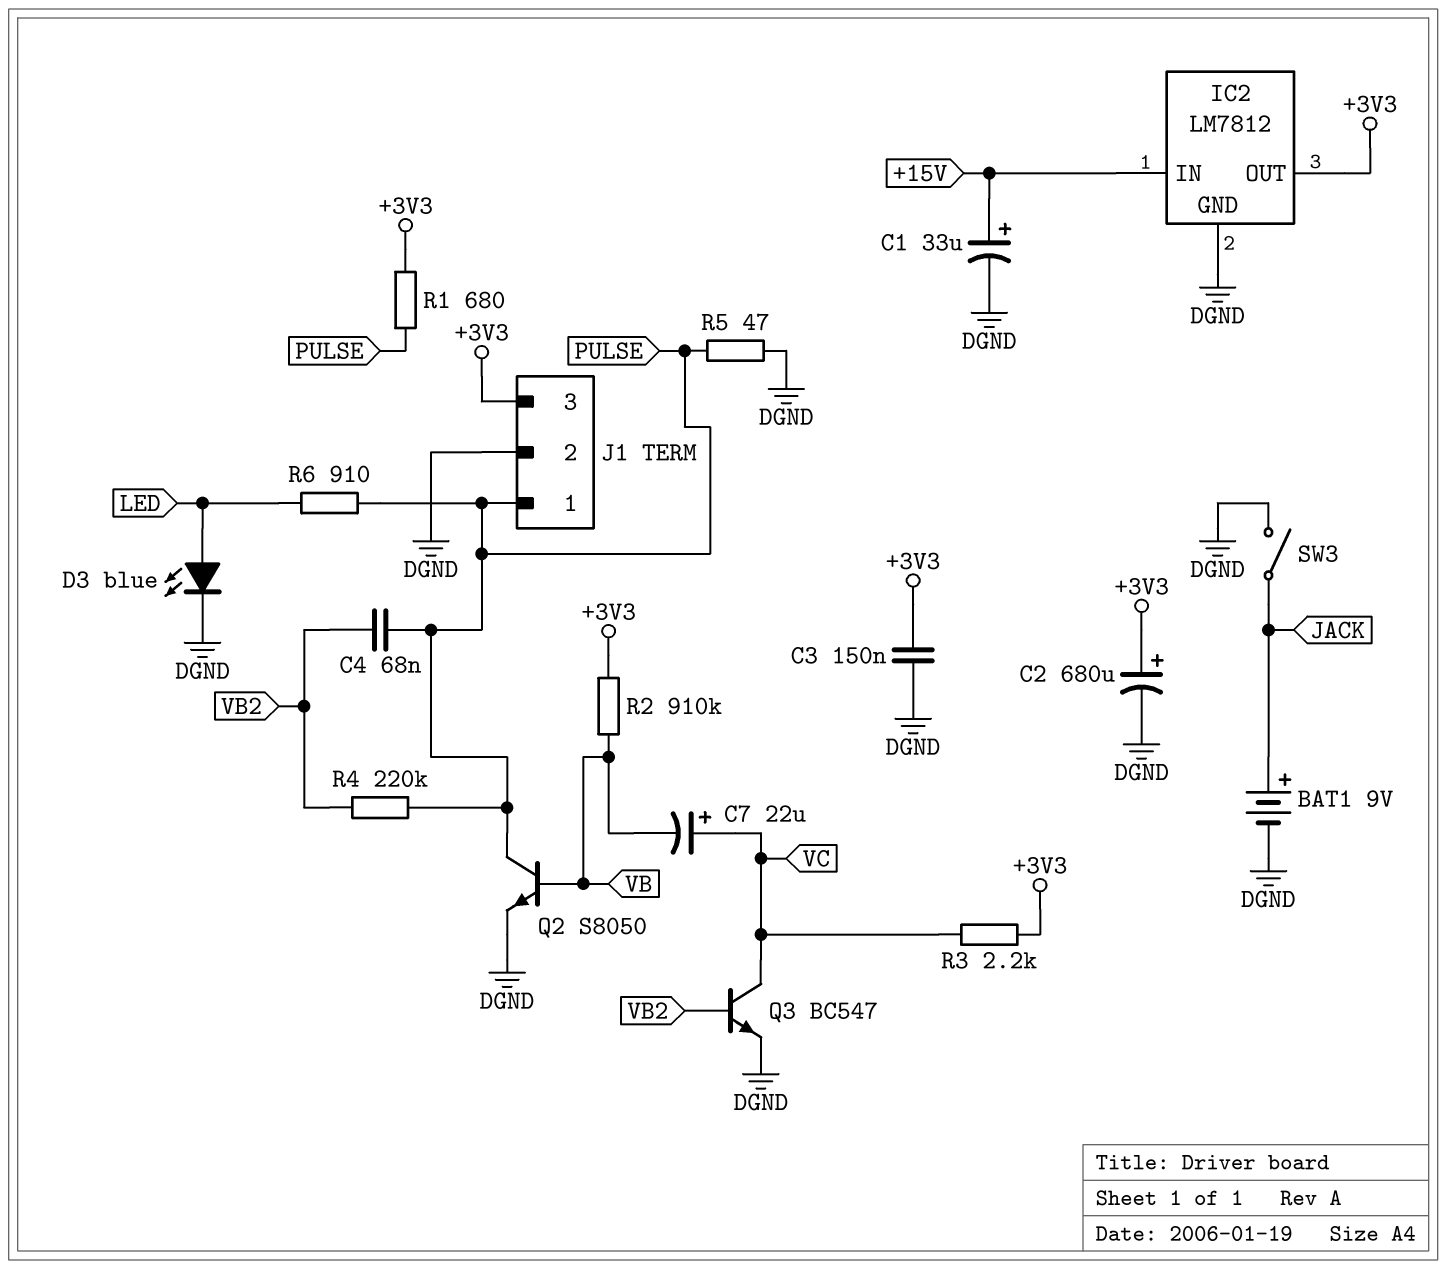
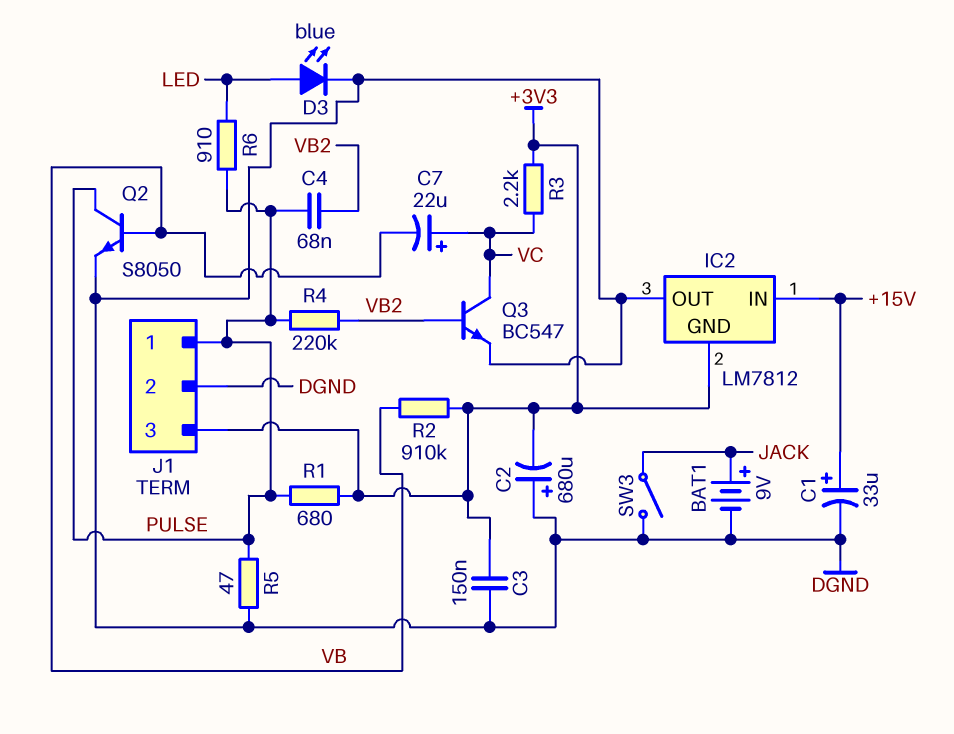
C2: 680uF (plus +3V3, minus DGND) -> 680uF (plus DGND, minus +3V3)
IC2 pin GND: DGND -> +3V3
IC2 pin OUT: +3V3 -> DGND

